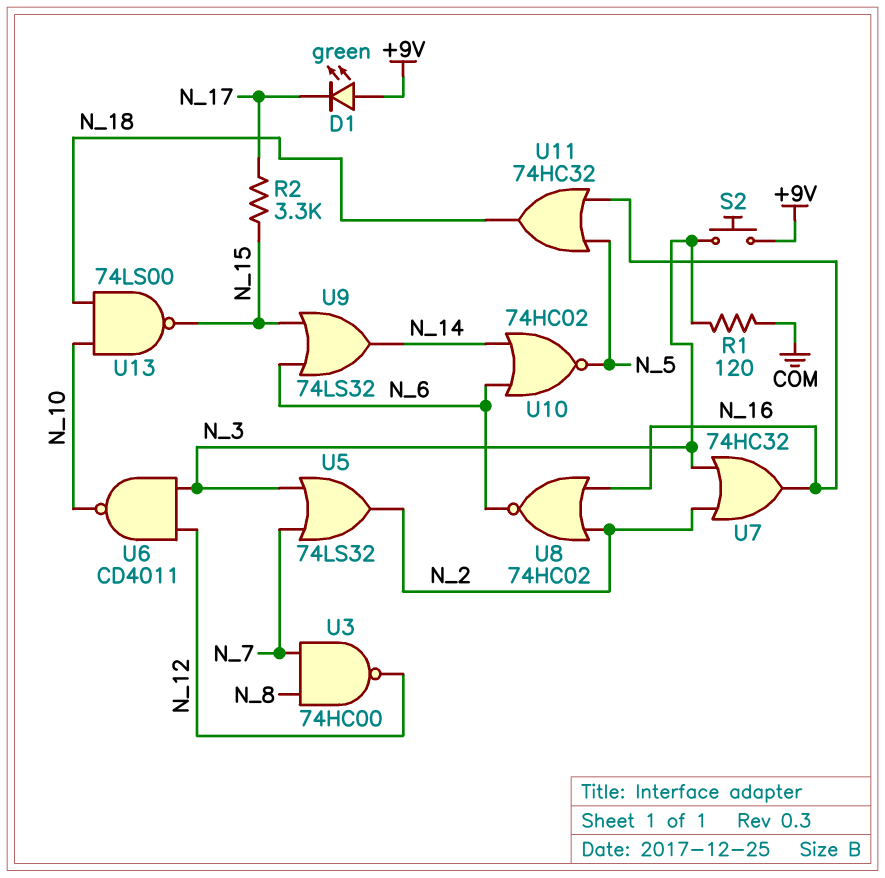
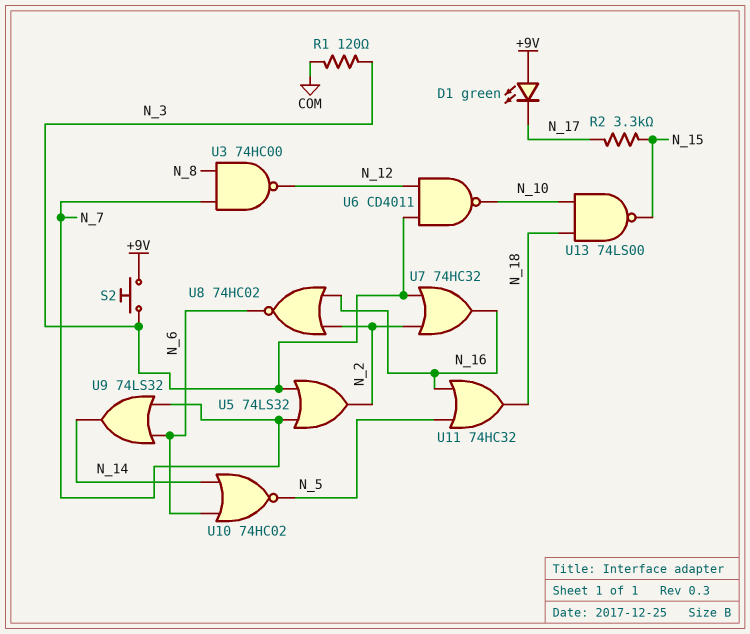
U9: OR 74LS32 (in N_6, in N_15, out N_14) -> OR 74LS32 (in N_6, in N_7, out N_14)

